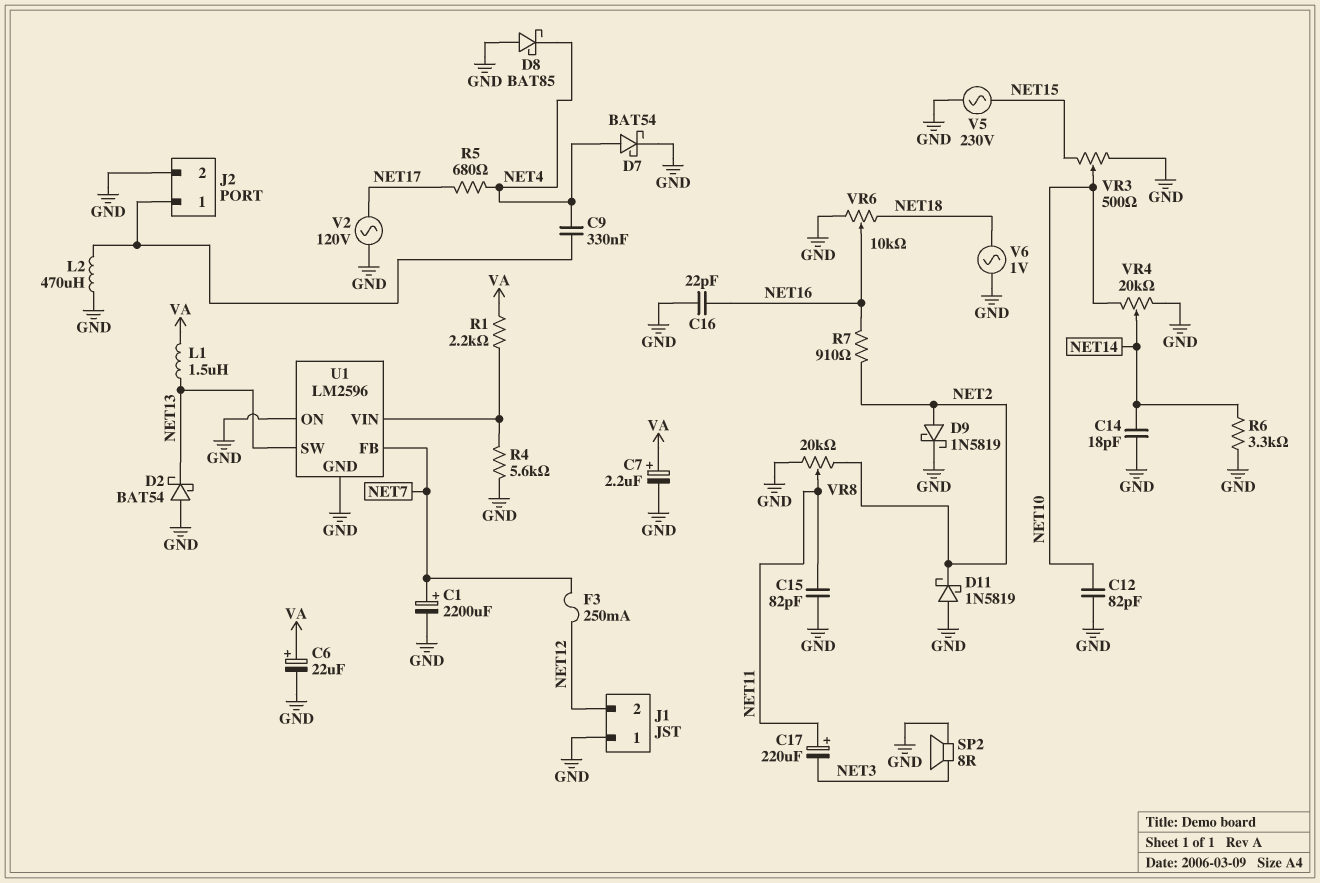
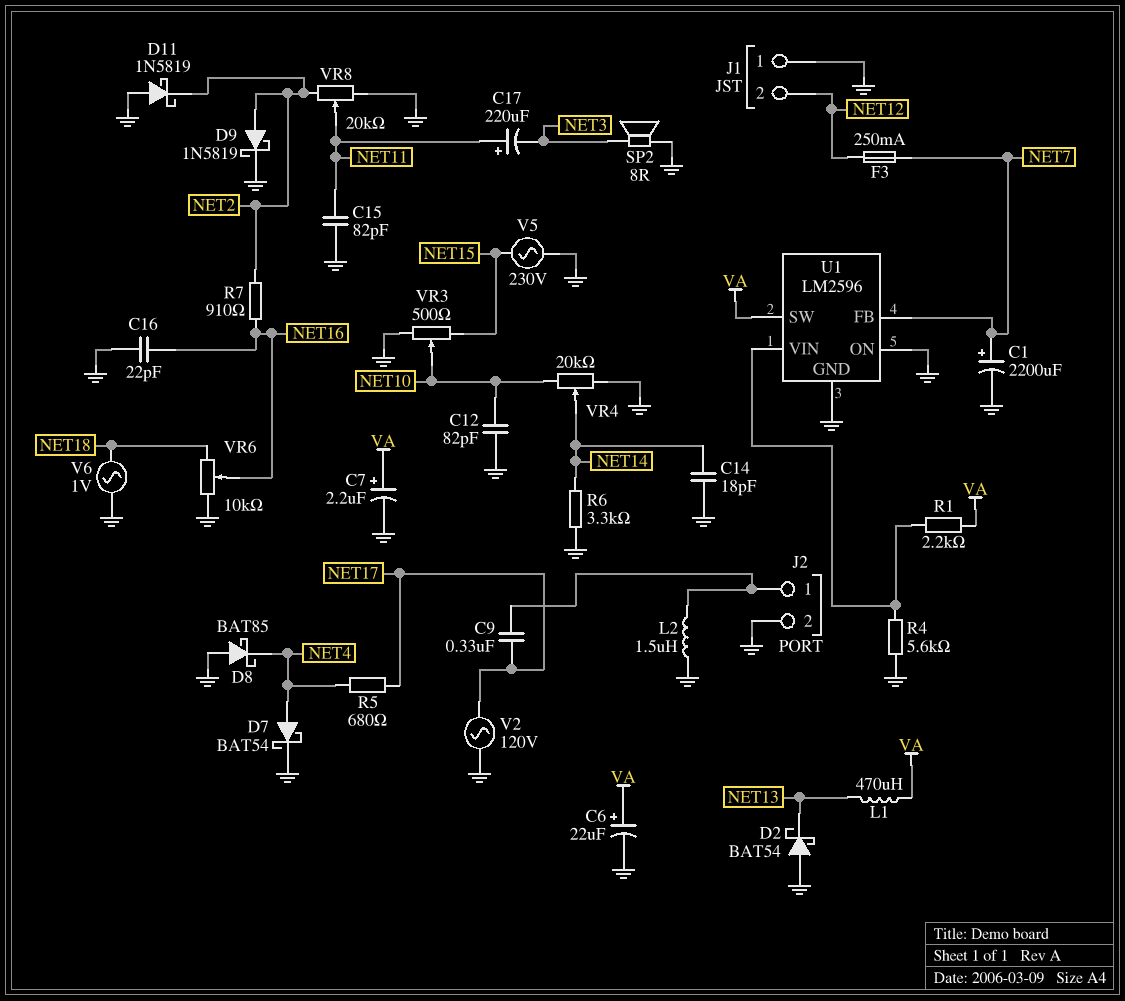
C9: 330nF (J2/1, NET4) -> 330nF (J2/1, NET17)
L1: 1.5uH (NET13, VA) -> 470uH (NET13, VA)
L2: 470uH (GND, J2/1) -> 1.5uH (GND, J2/1)
U1 pin SW: NET13 -> VA

